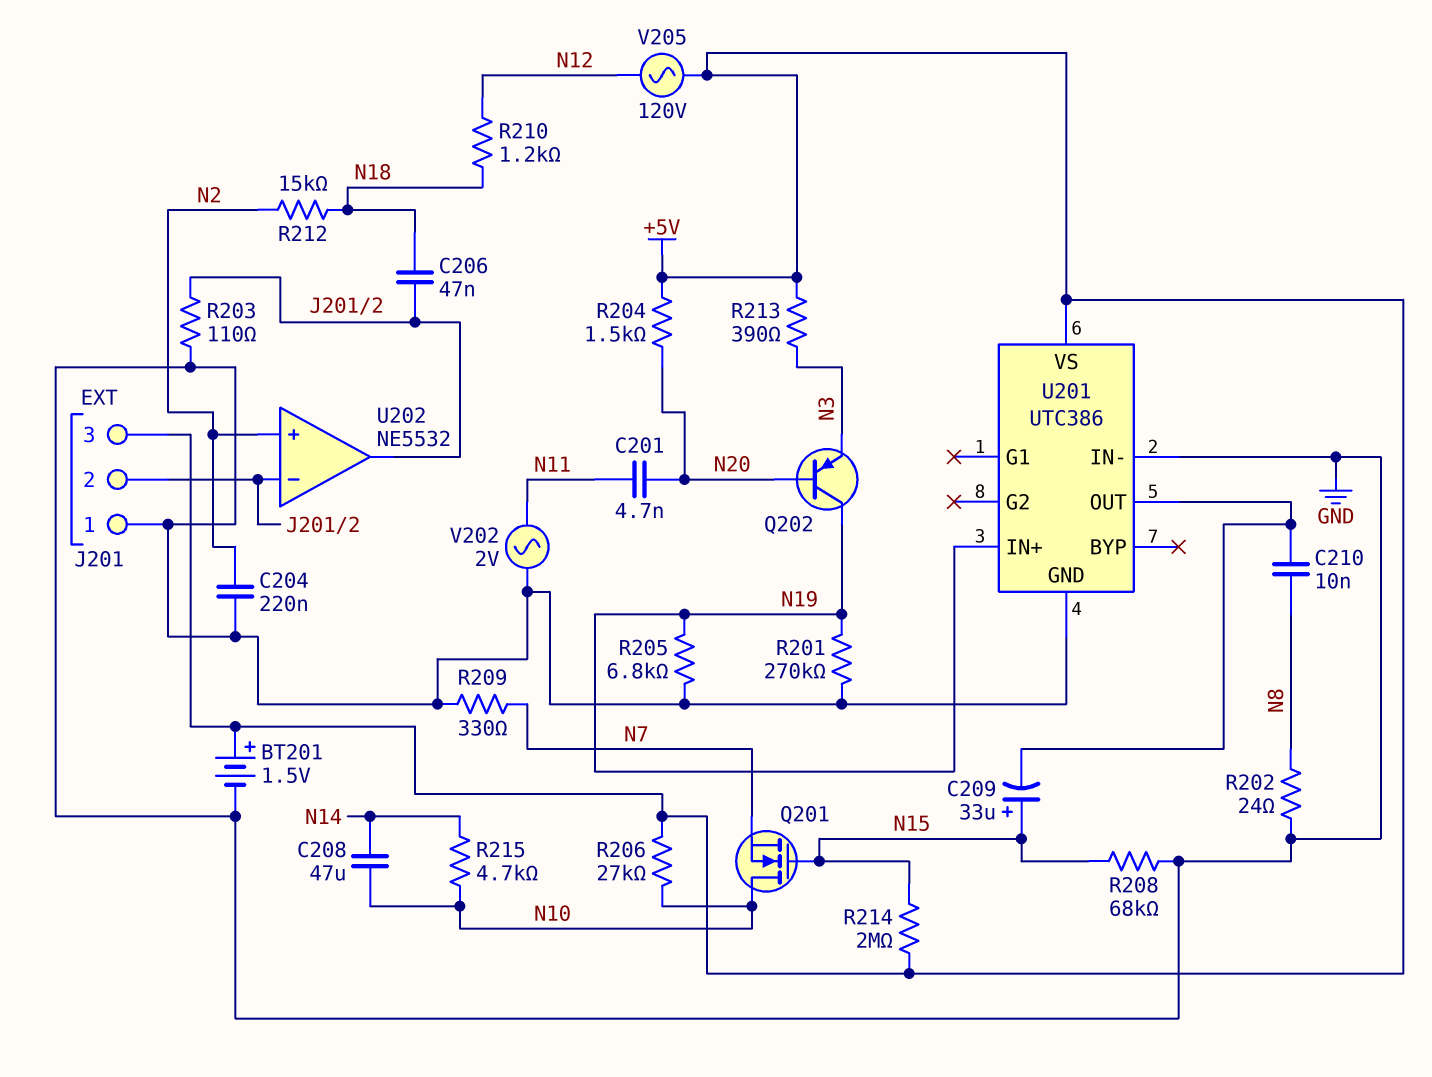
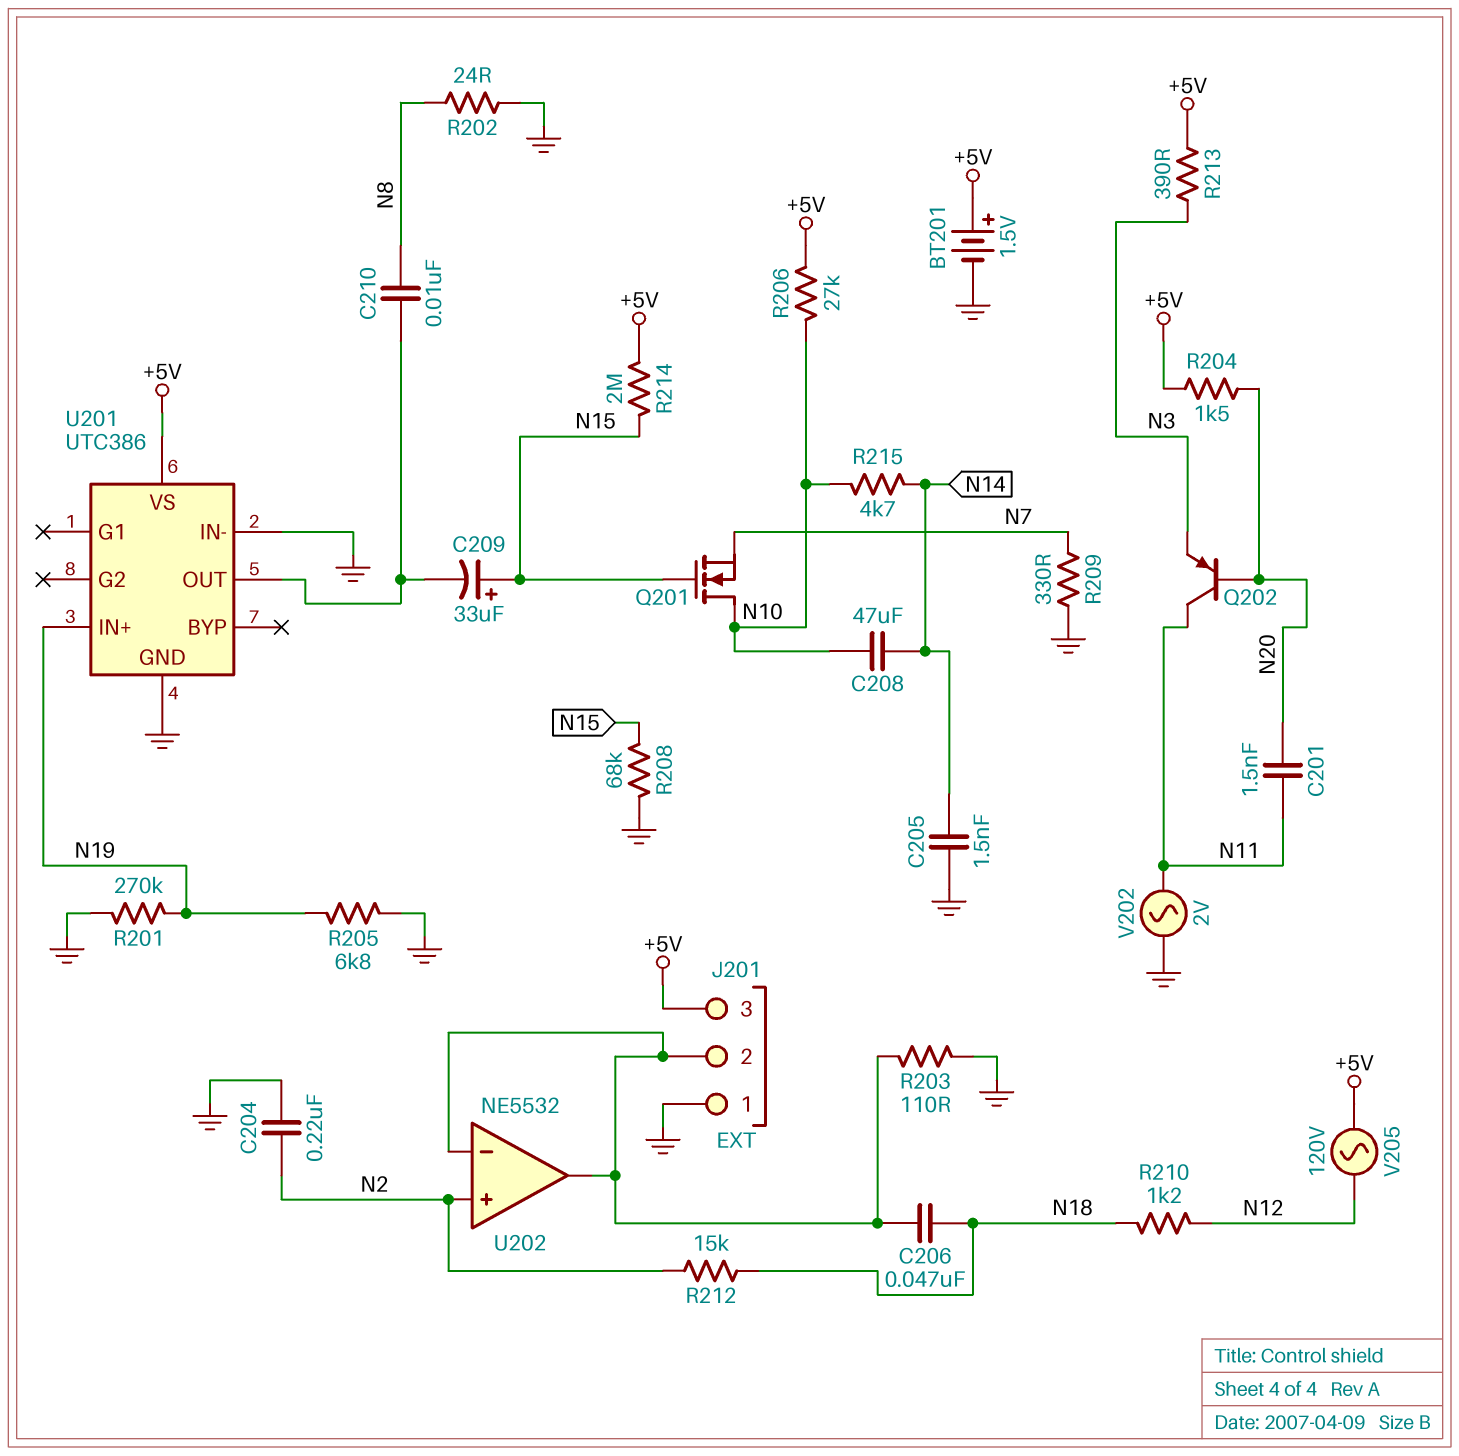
C201: 4.7nF (N11, N20) -> 1.5nF (N11, N20)
C205: none -> 1.5nF (GND, N14)
Q202: PNP (B N20, C N19, E N3) -> PNP (B N20, C N11, E N3)

